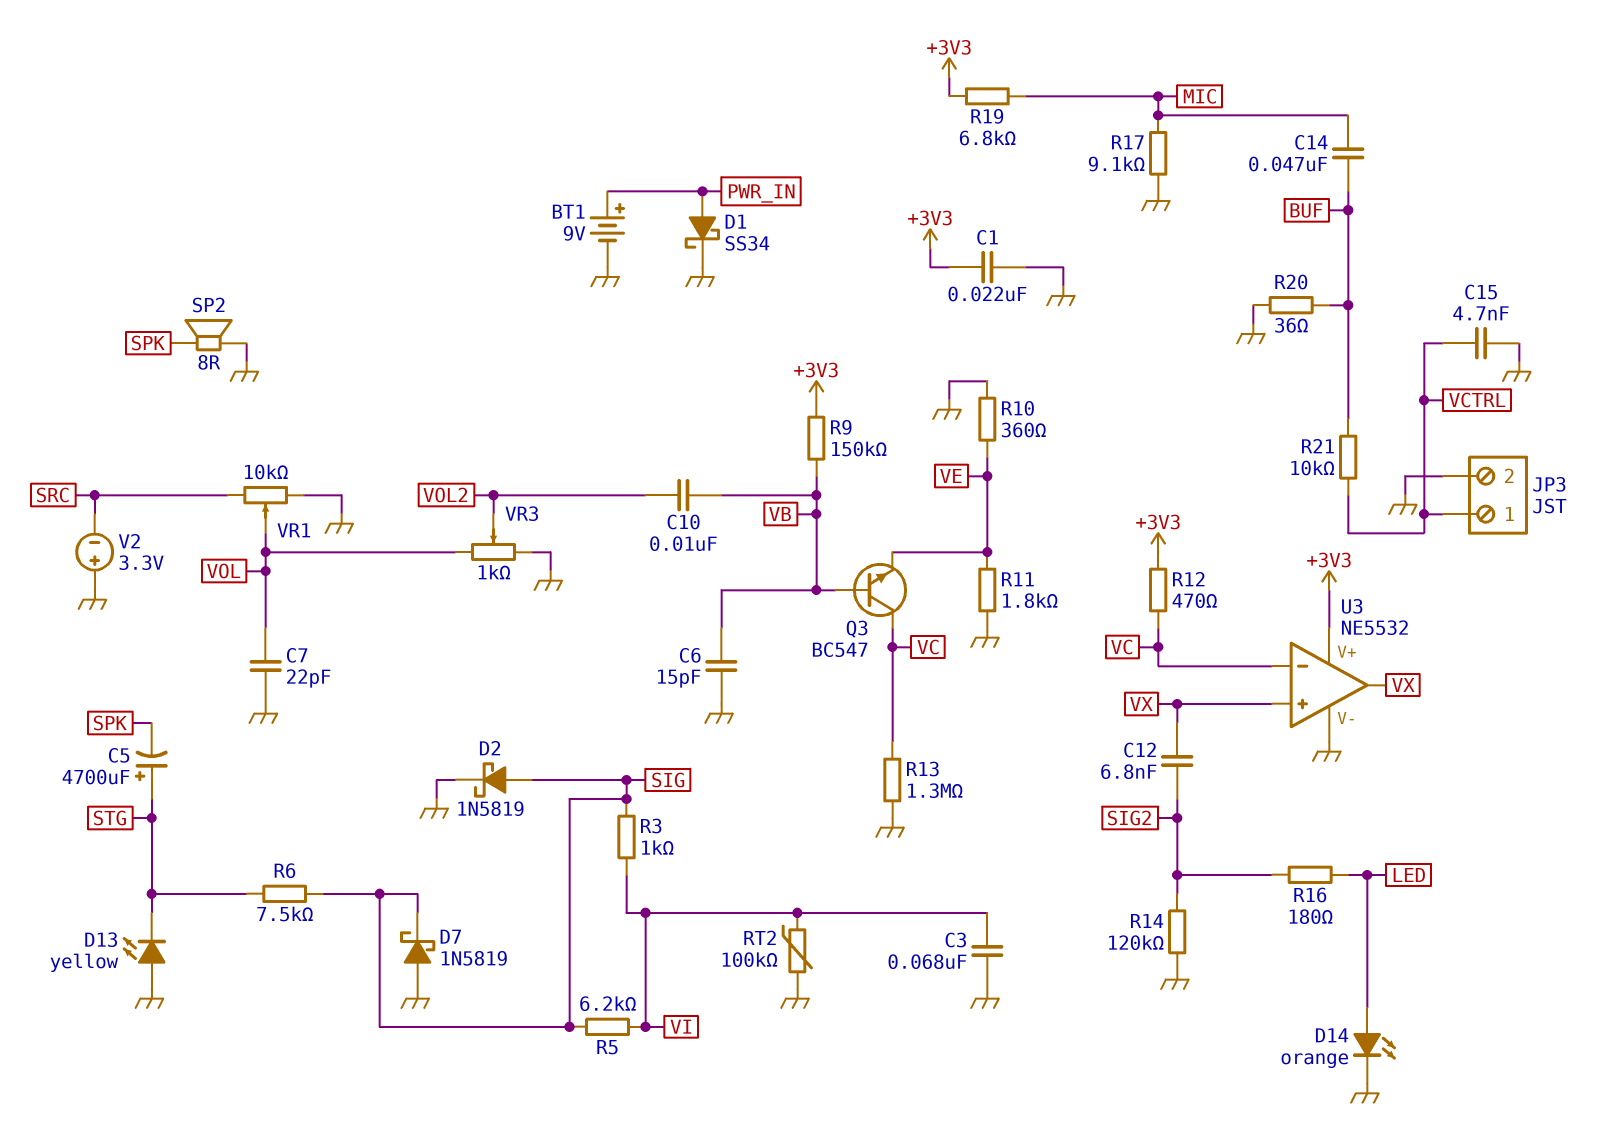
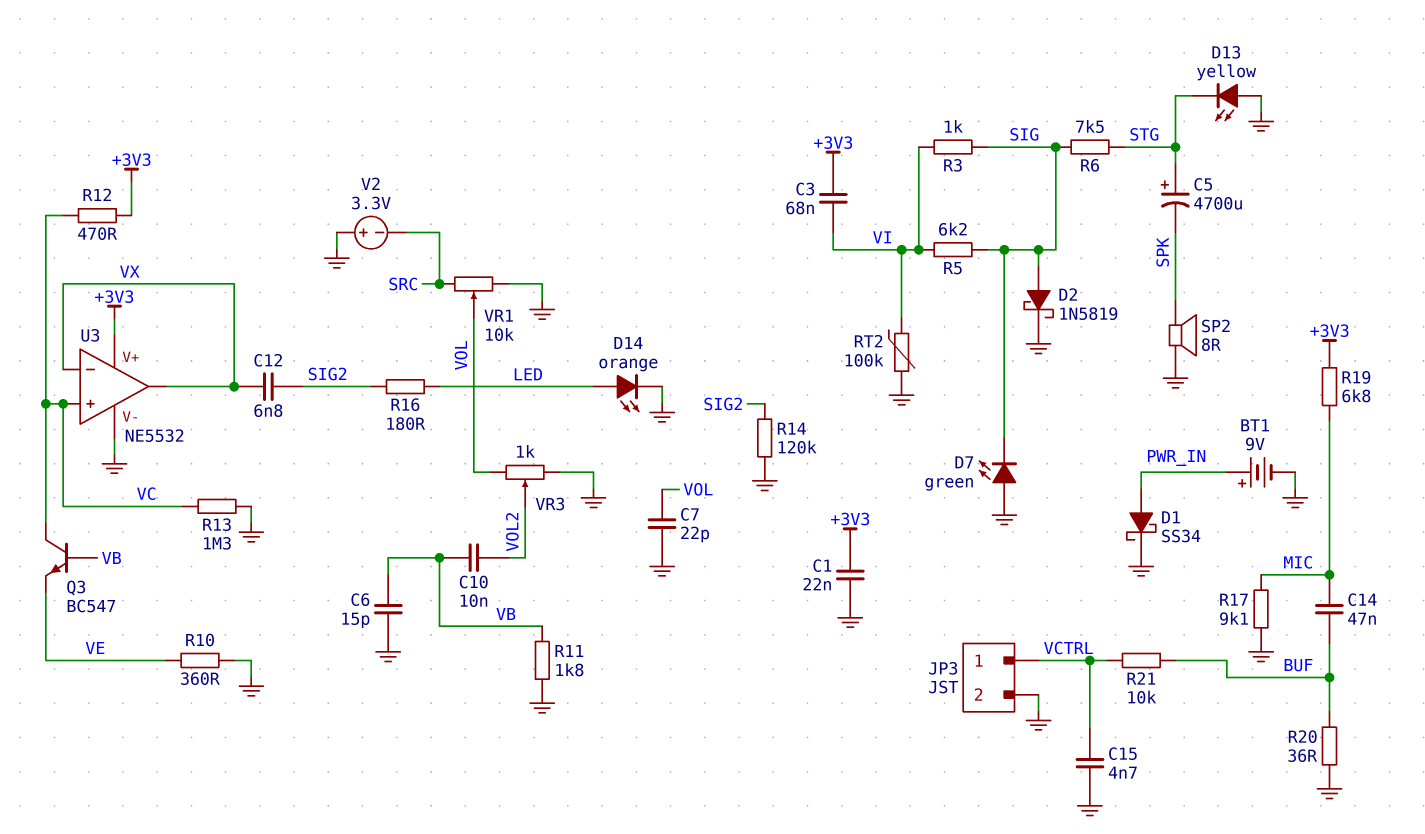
C3: 68nF (GND, VI) -> 68nF (+3V3, VI)
D7: schottky 1N5819 (A GND, K SIG) -> LED green (A GND, K SIG)
R9: 150k (+3V3, VB) -> none
R11: 1.8k (GND, VE) -> 1.8k (GND, VB)
U3 pin in+: VX -> VC
U3 pin in-: VC -> VX

